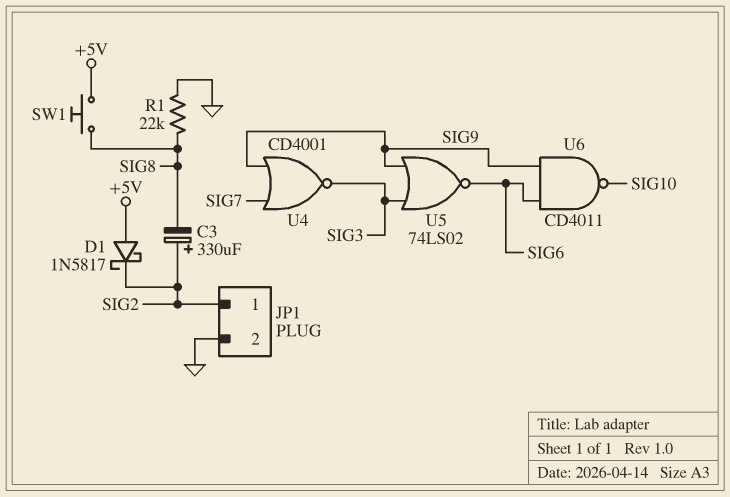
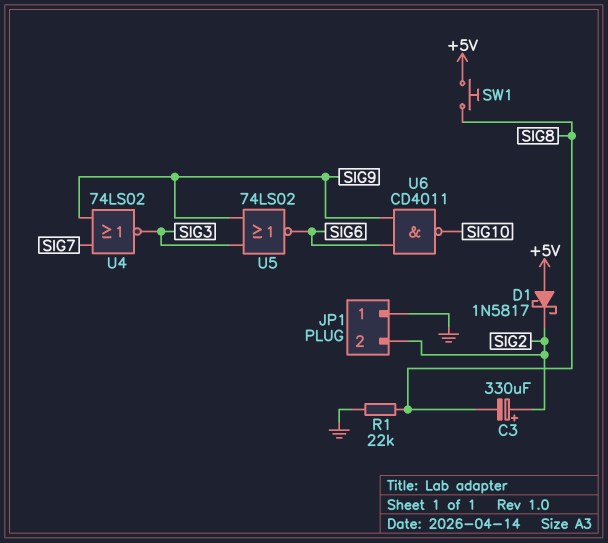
JP1 pin 1: SIG2 -> GND
JP1 pin 2: GND -> SIG2
U4: NOR CD4001 (in SIG7, in SIG9, out SIG3) -> NOR 74LS02 (in SIG7, in SIG9, out SIG3)

